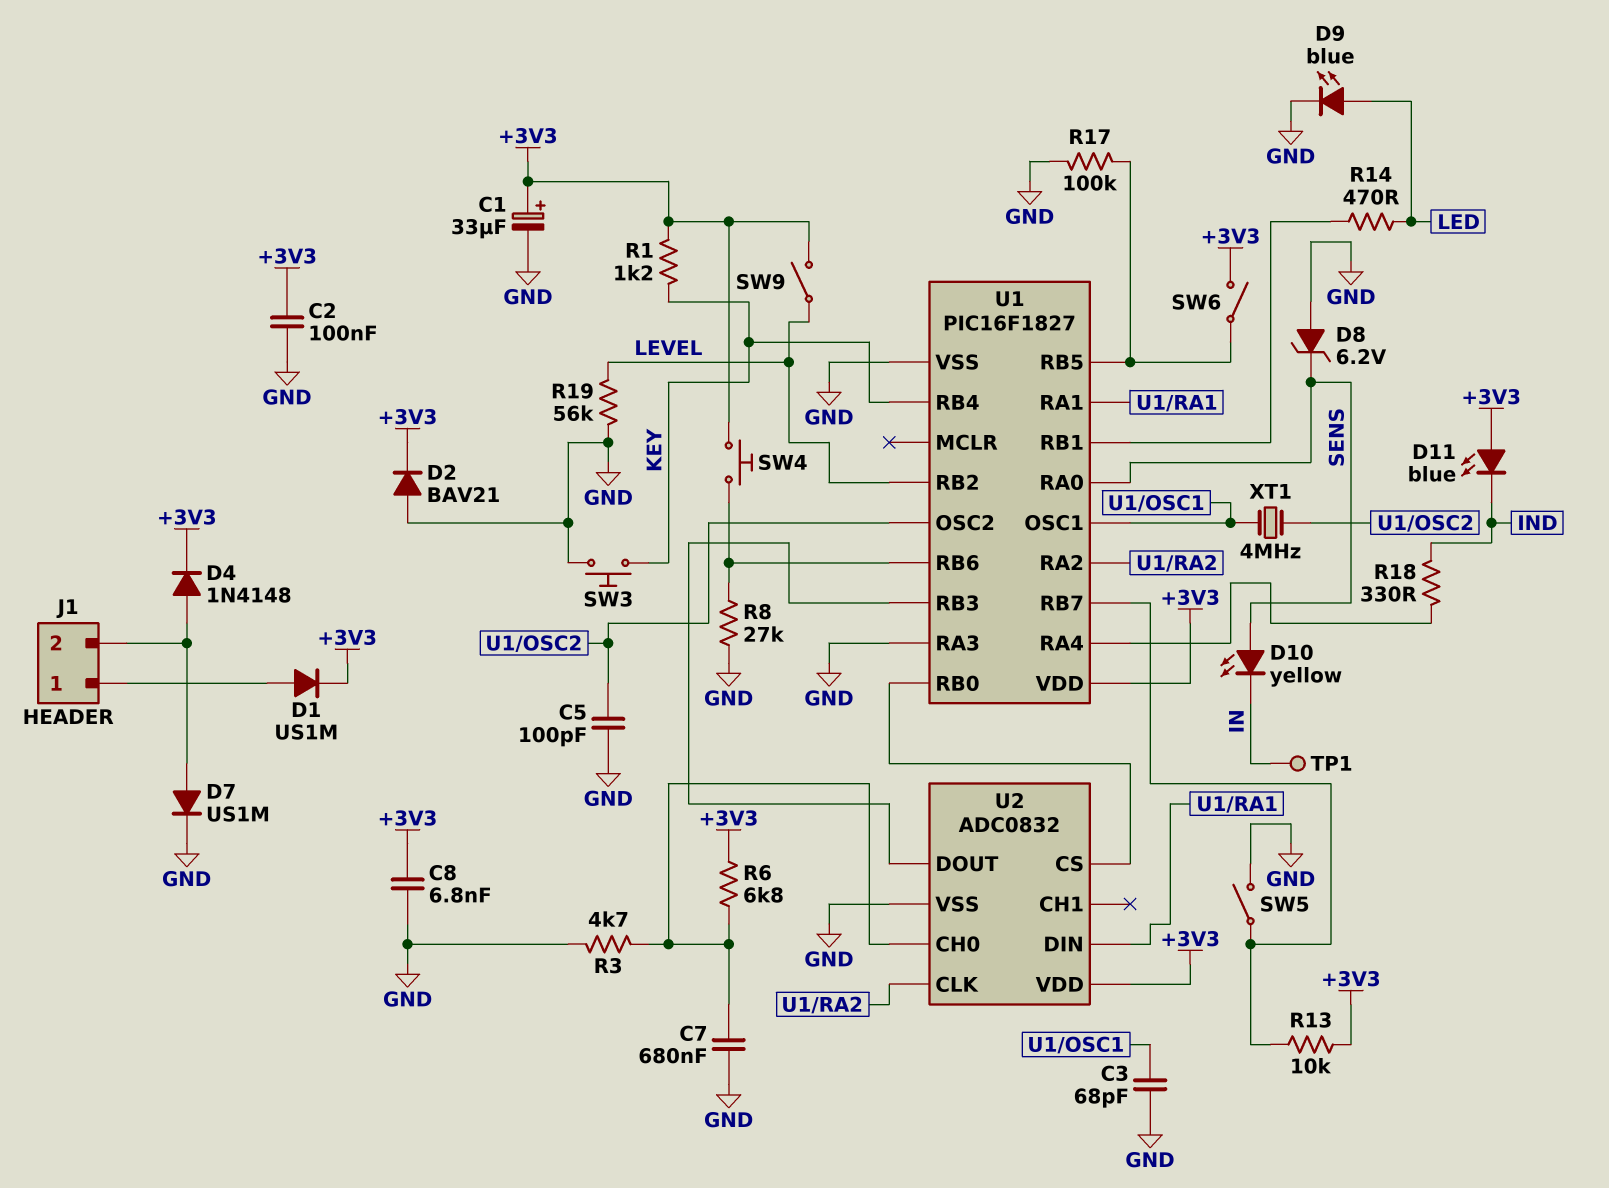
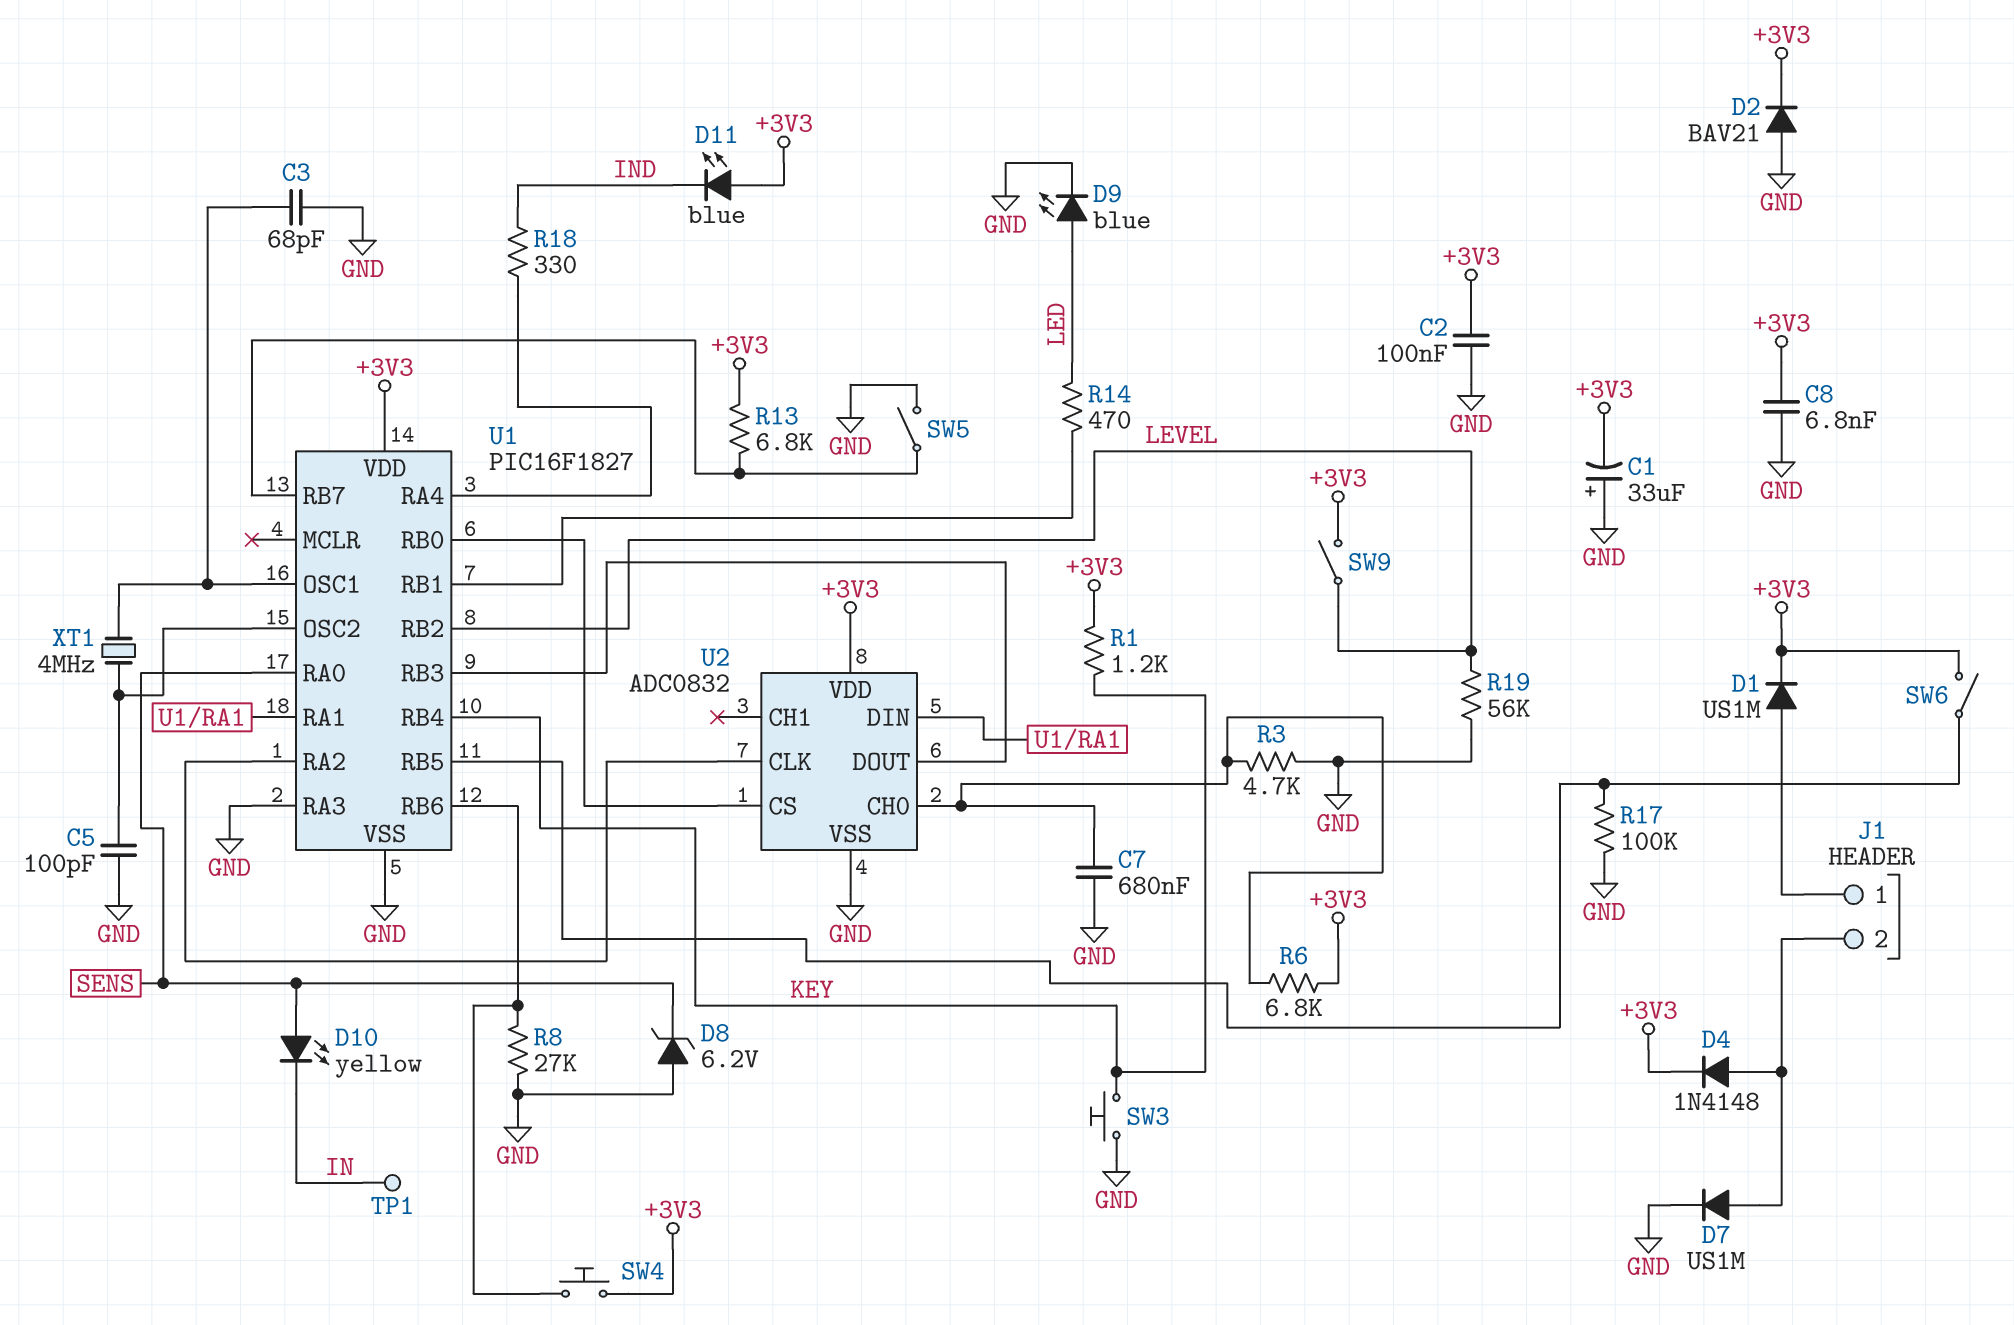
C1: 33uF (plus +3V3, minus GND) -> 33uF (plus GND, minus +3V3)
R13: 10k (+3V3, U1/RB7) -> 6.8k (+3V3, U1/RB7)

